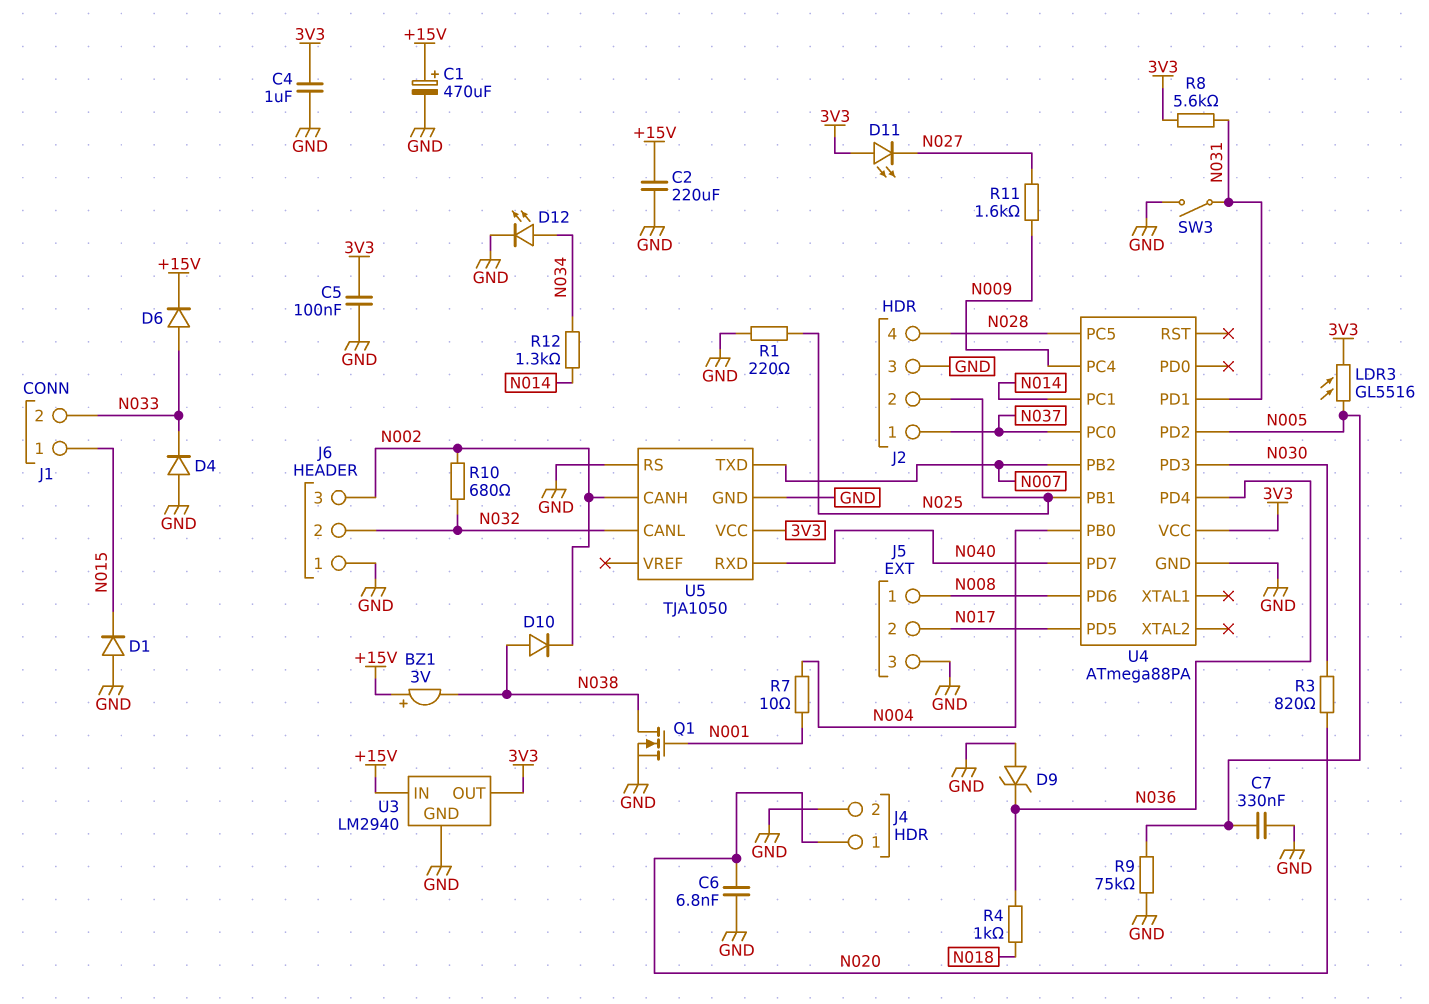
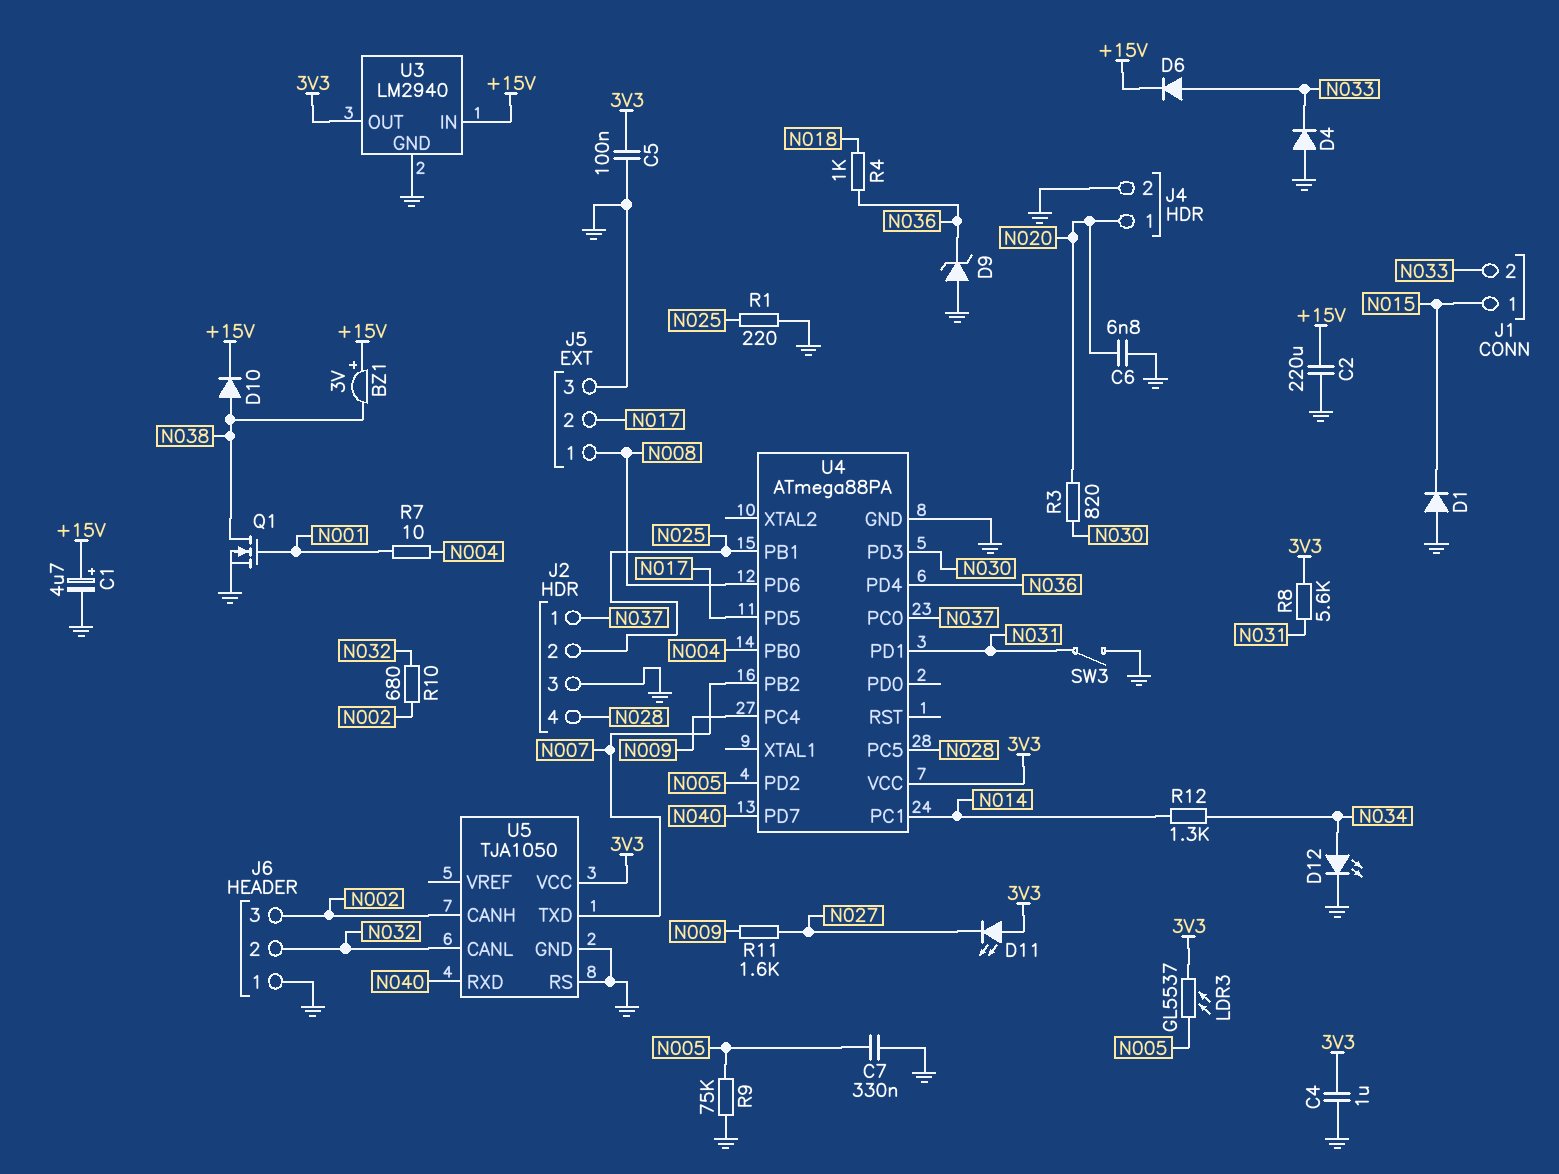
C1: 470uF (plus +15V, minus GND) -> 4.7uF (plus +15V, minus GND)
D10: diode (A N038, K N002) -> diode (A N038, K +15V)
LDR3: GL5516 (3V3, N005) -> GL5537 (3V3, N005)

